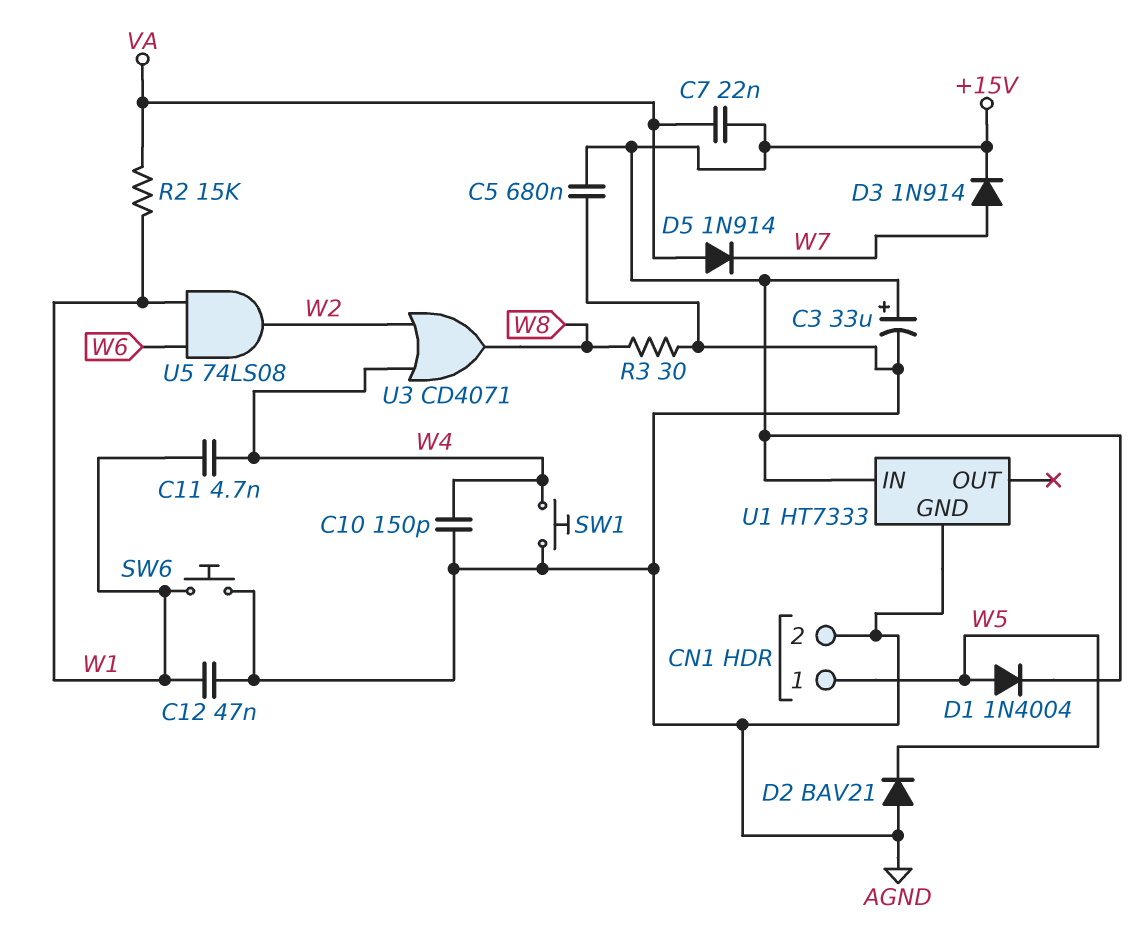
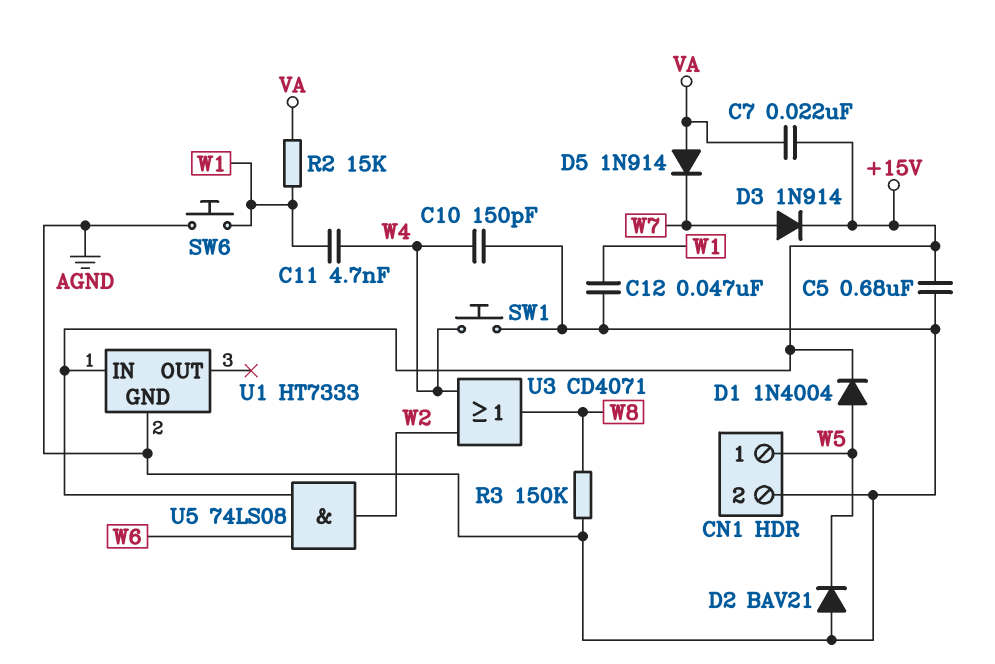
C3: 33uF (plus +15V, minus AGND) -> none
R3: 30 (AGND, W8) -> 150k (AGND, W8)
U5: AND 74LS08 (in W1, in W6, out W2) -> AND 74LS08 (in +15V, in W6, out W2)

